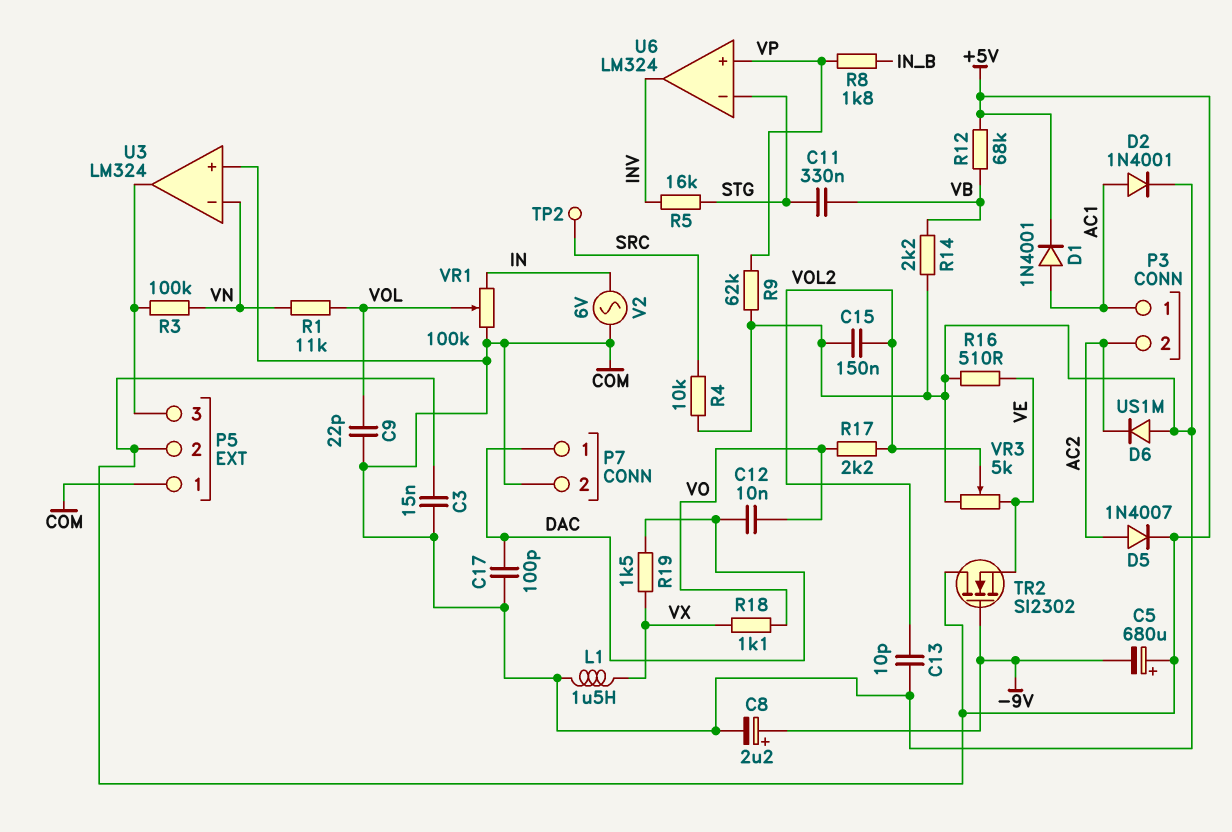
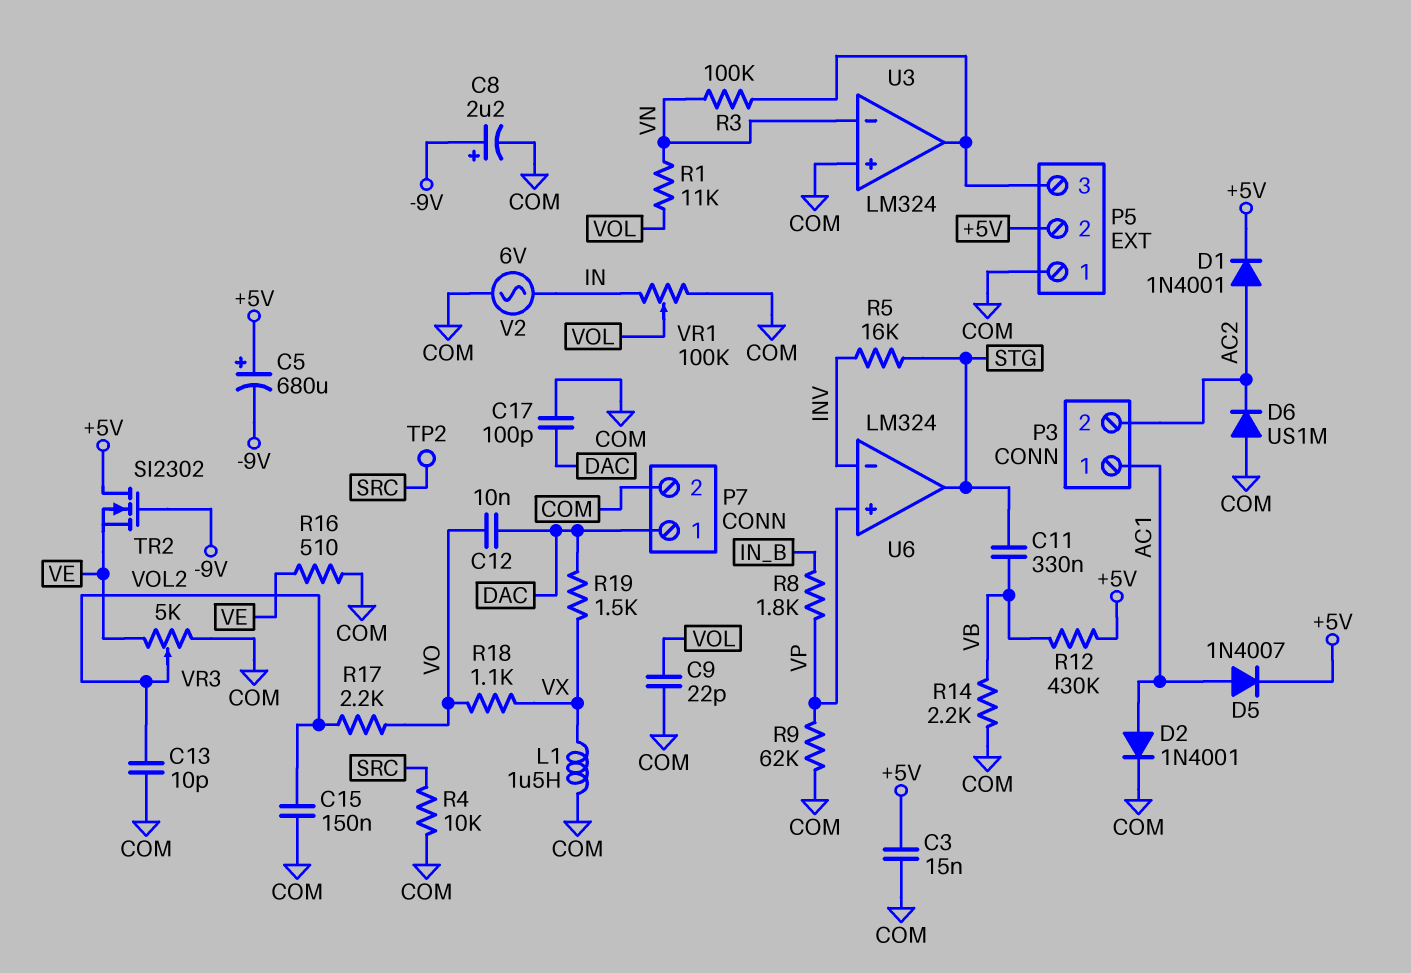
D1: diode 1N4001 (A AC1, K +5V) -> diode 1N4001 (A AC2, K +5V)
D5: diode 1N4007 (A AC2, K +5V) -> diode 1N4007 (A AC1, K +5V)
R12: 68k (+5V, VB) -> 430k (+5V, VB)
U6 pin in-: STG -> INV
U6 pin out: INV -> STG

